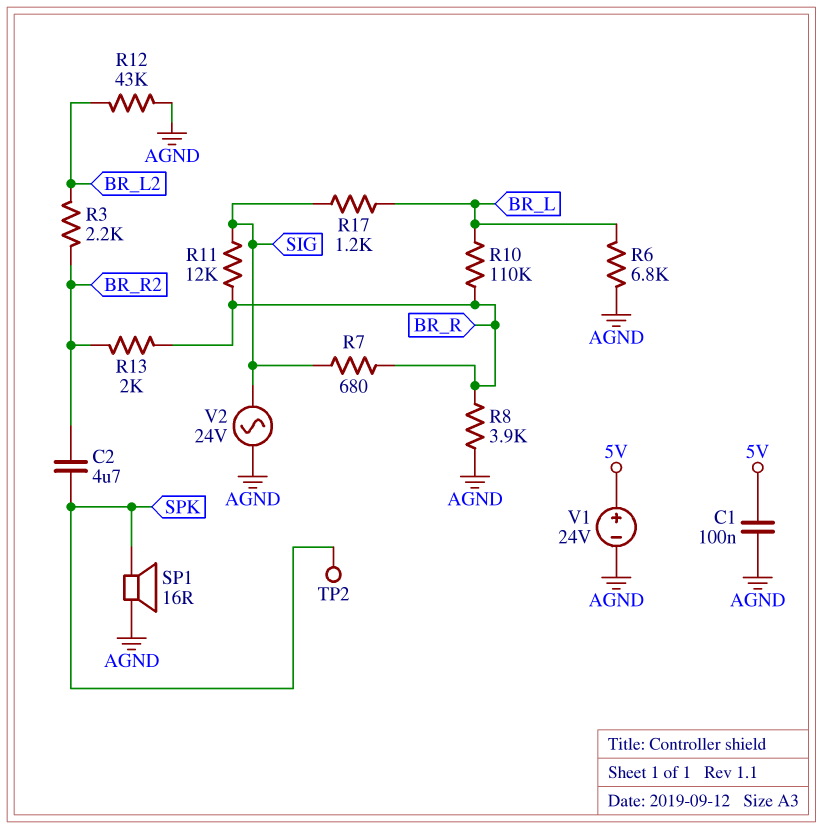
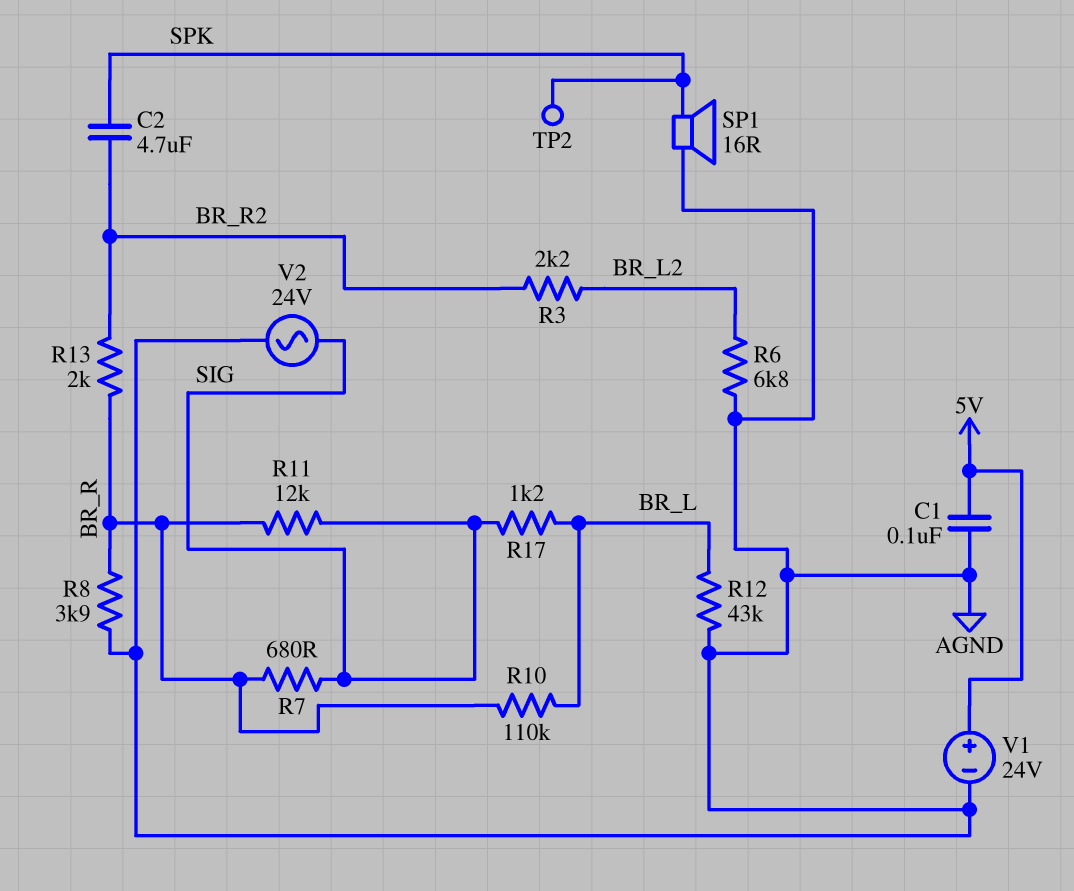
R6: 6.8k (AGND, BR_L) -> 6.8k (AGND, BR_L2)
R12: 43k (AGND, BR_L2) -> 43k (AGND, BR_L)

